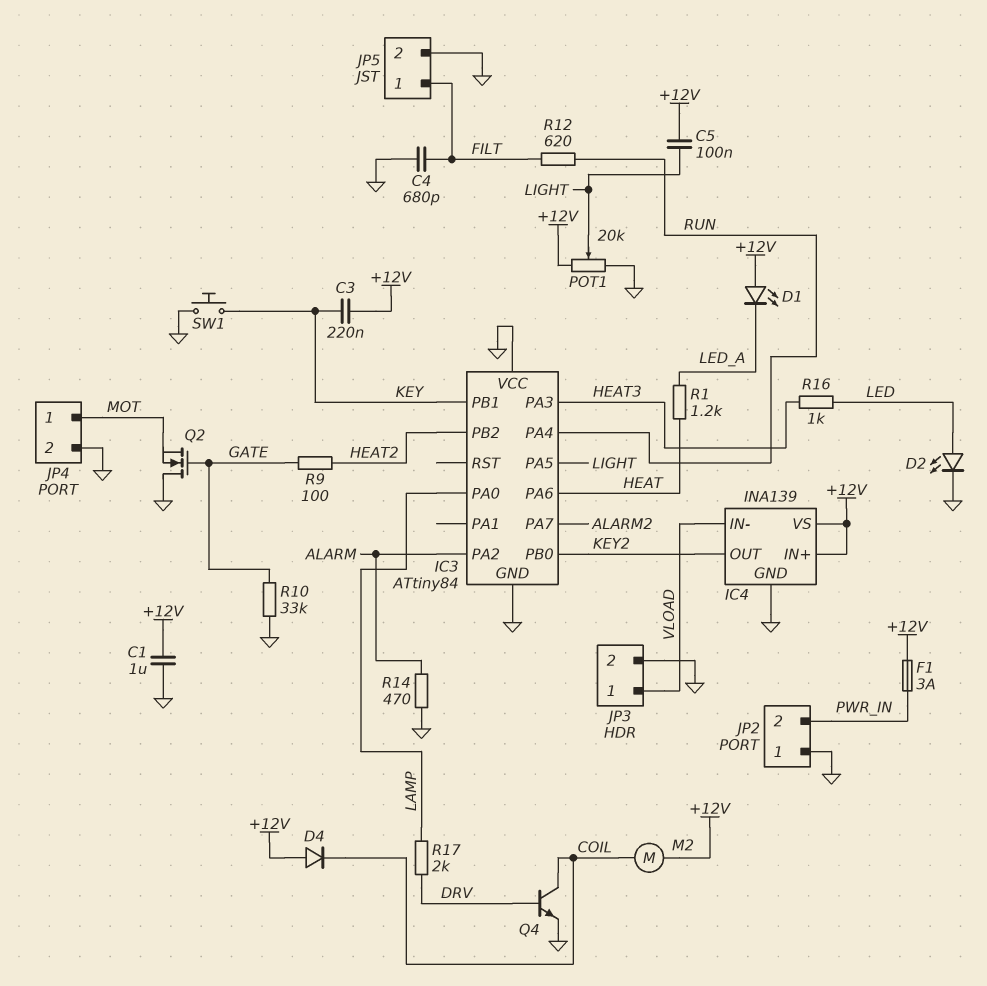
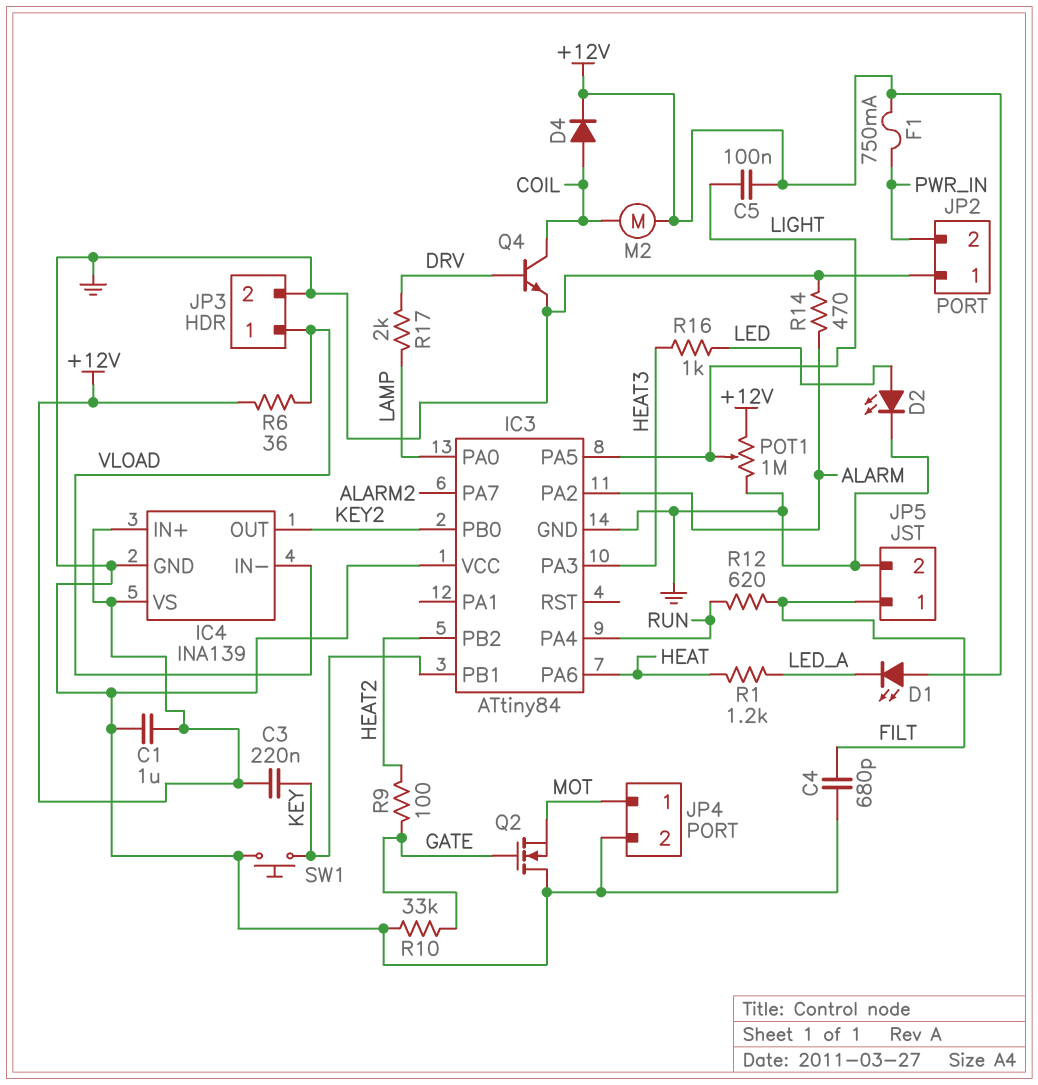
D4: diode (A +12V, K COIL) -> diode (A COIL, K +12V)
F1: 3A (+12V, PWR_IN) -> 750mA (+12V, PWR_IN)
POT1: 20k (+12V, GND, wiper LIGHT) -> 1M (+12V, GND, wiper LIGHT)
R6: none -> 36 (+12V, VLOAD)

